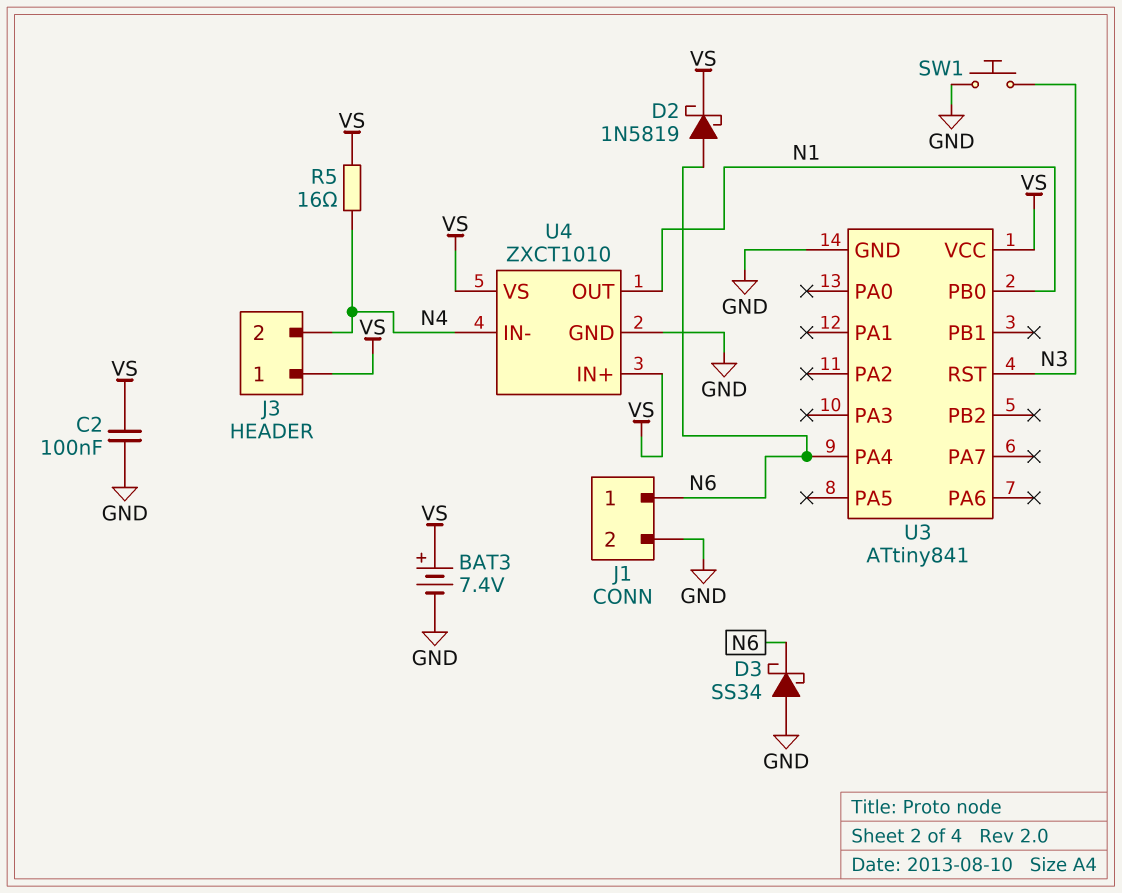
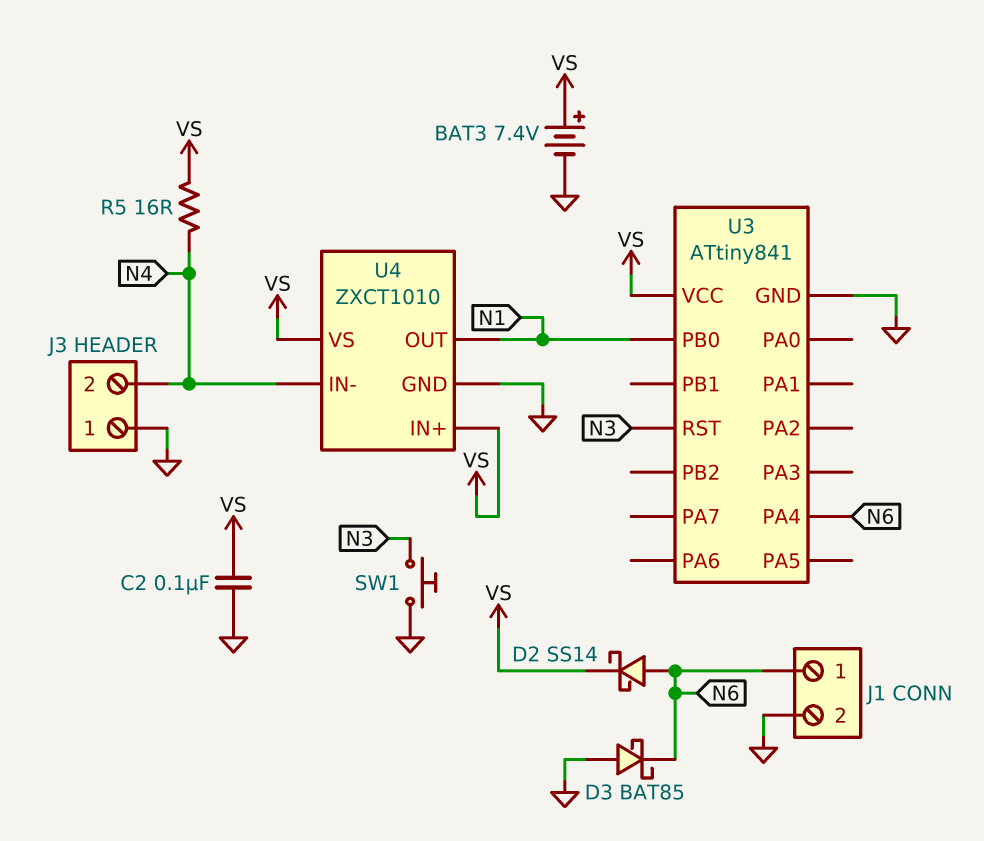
D2: schottky 1N5819 (A N6, K VS) -> schottky SS14 (A N6, K VS)
D3: schottky SS34 (A GND, K N6) -> schottky BAT85 (A GND, K N6)
J3 pin 1: VS -> GND

